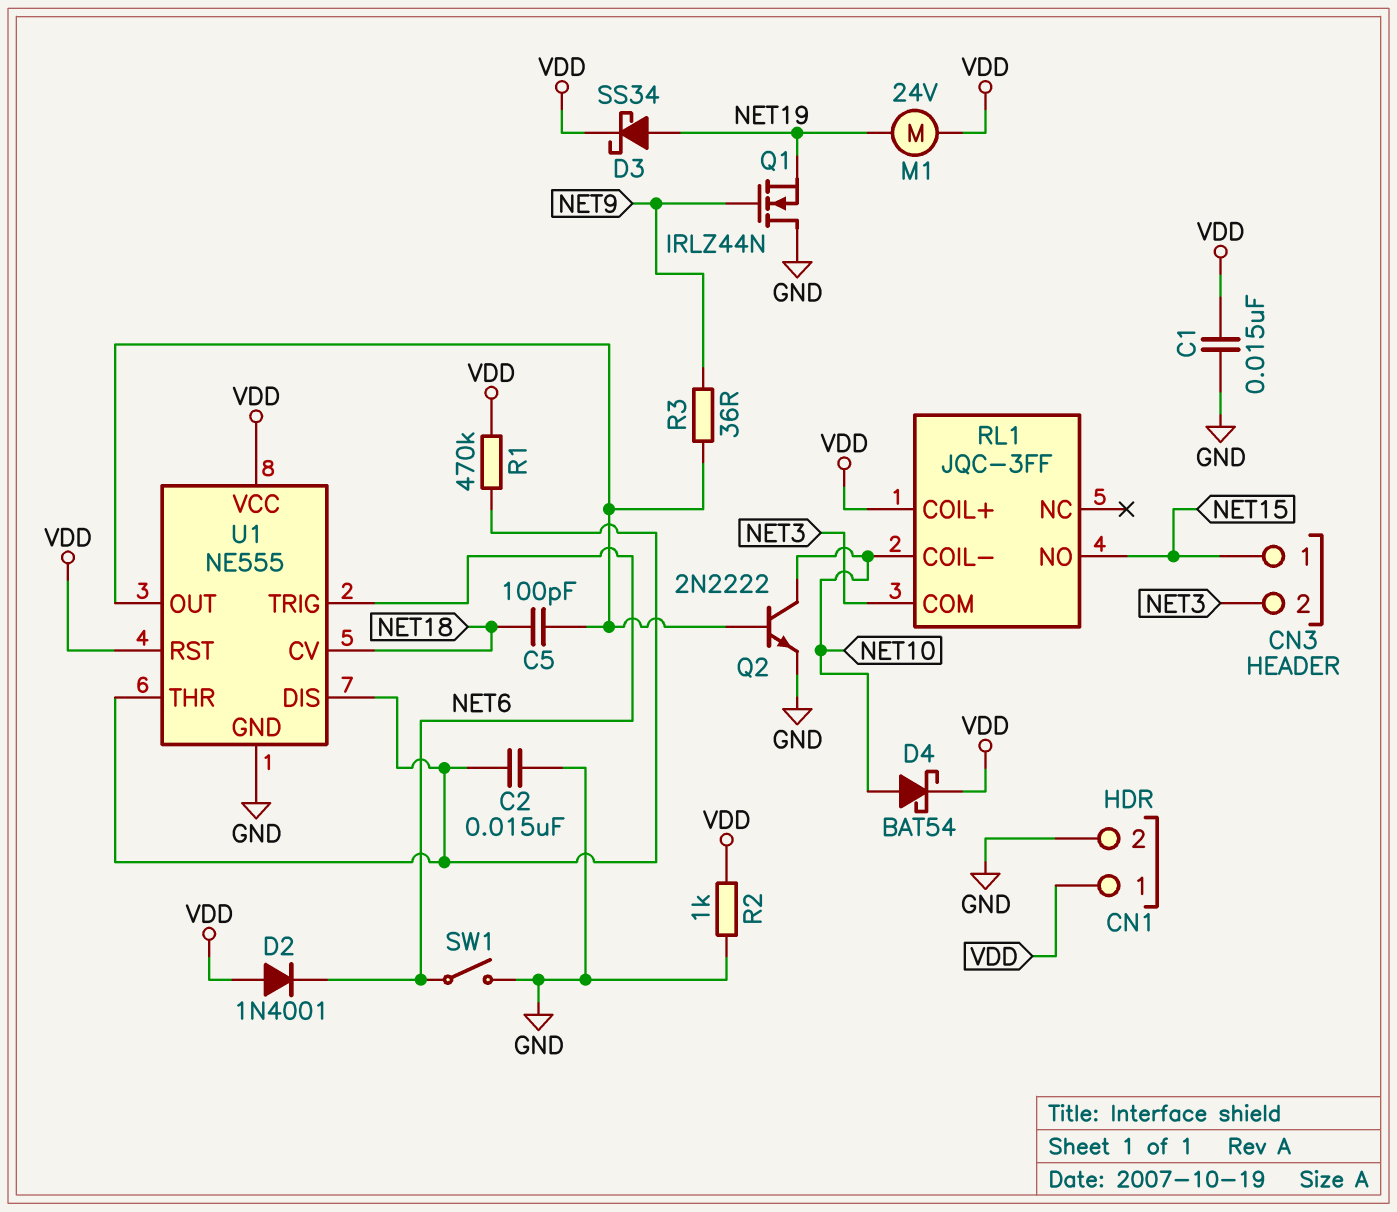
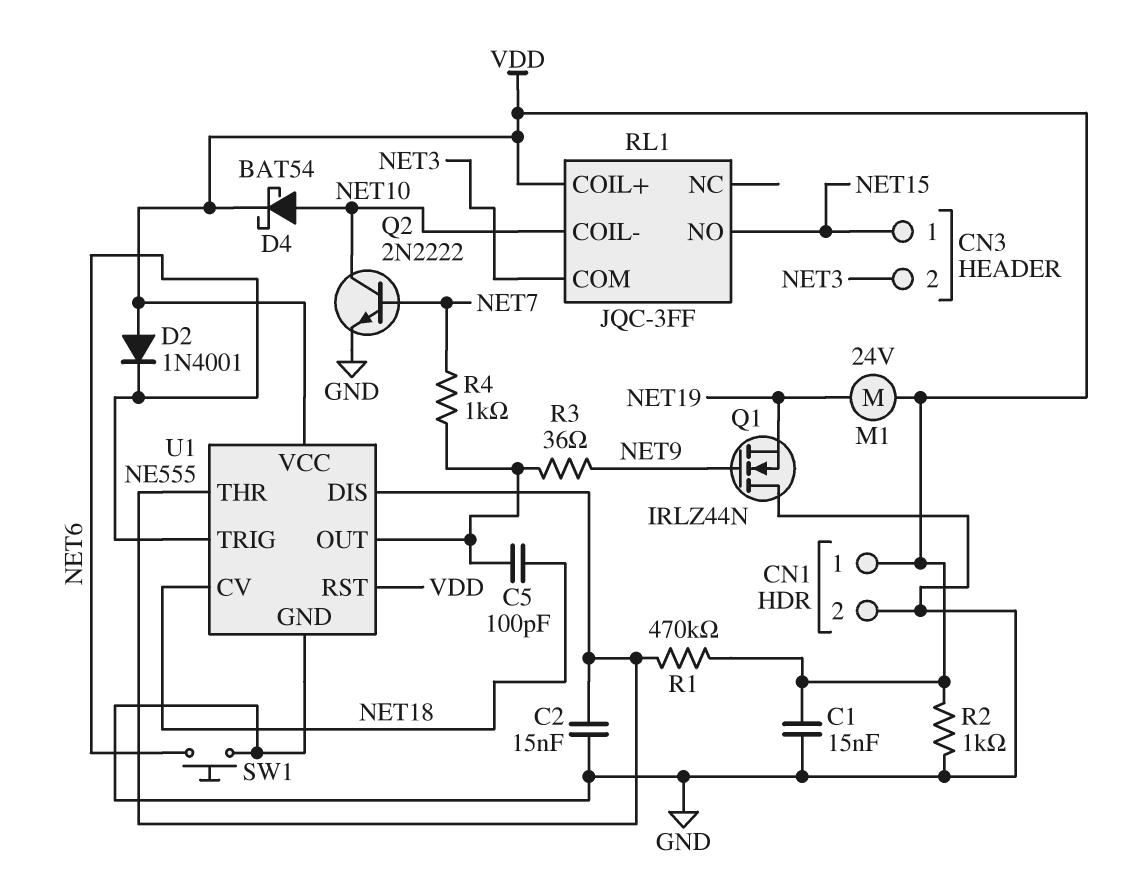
D3: schottky SS34 (A NET19, K VDD) -> none
Q2: NPN 2N2222 (B U1/OUT, C NET10, E GND) -> NPN 2N2222 (B NET7, C NET10, E GND)
R4: none -> 1k (NET7, U1/OUT)
SW1: switch (GND, NET6) -> button (GND, NET6)

